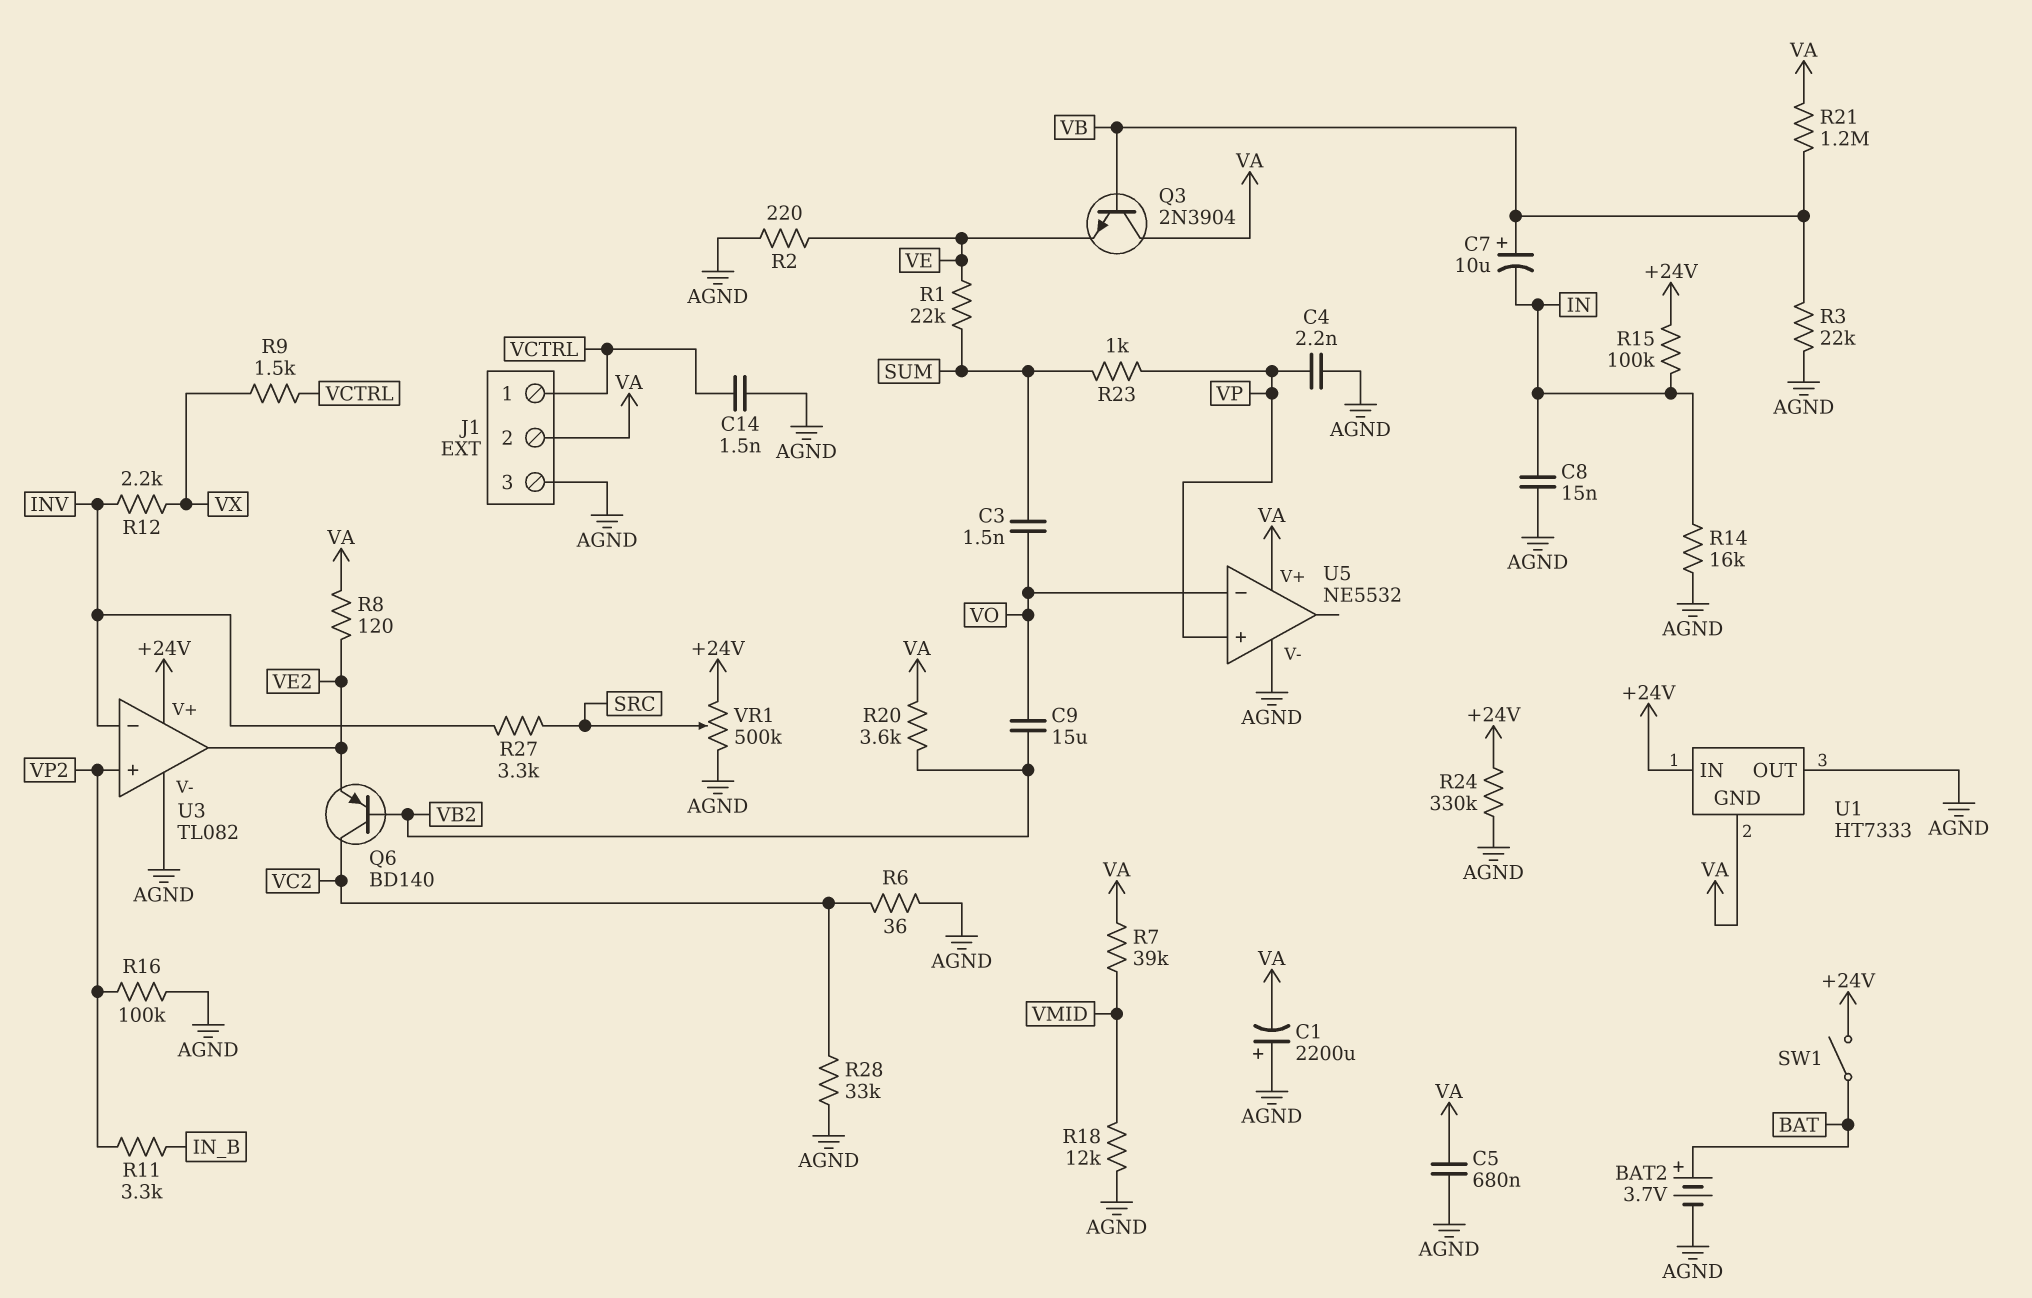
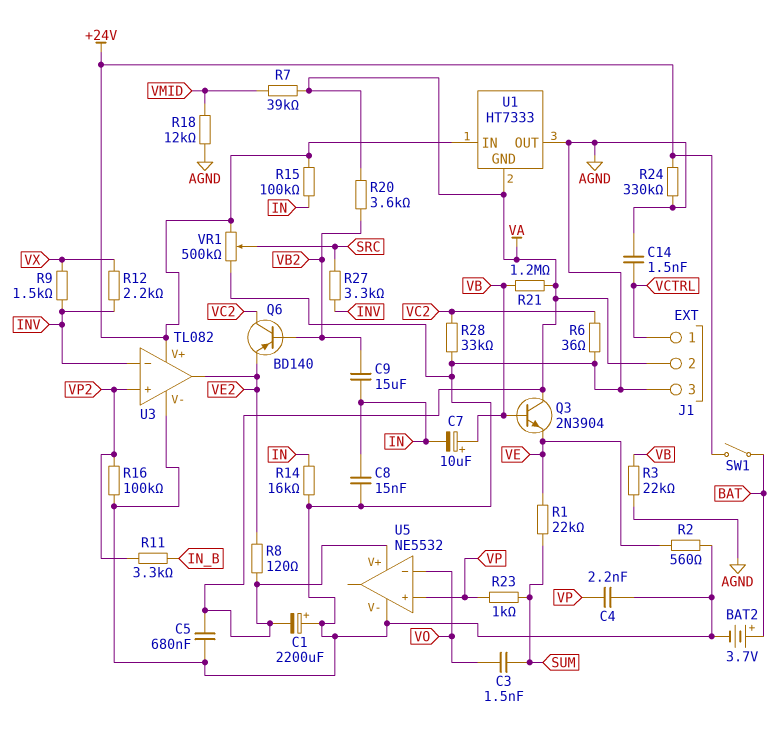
C9: 15uF (VB2, VO) -> 15uF (IN, VB2)
R2: 220 (AGND, VE) -> 560 (AGND, VE)
R9: 1.5k (VCTRL, VX) -> 1.5k (INV, VX)

